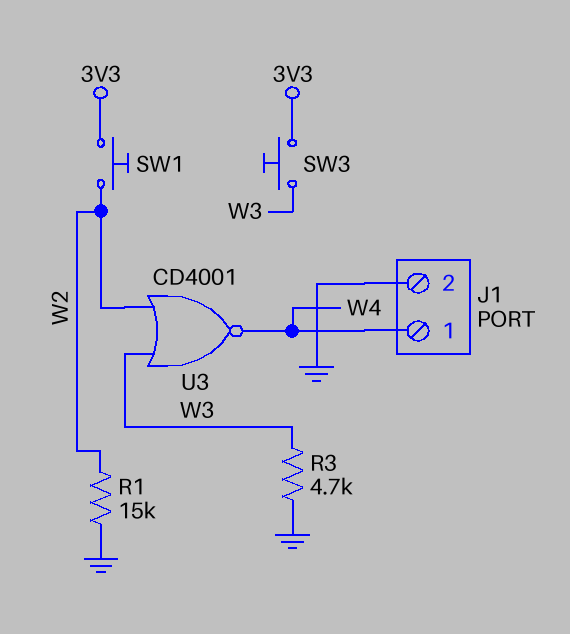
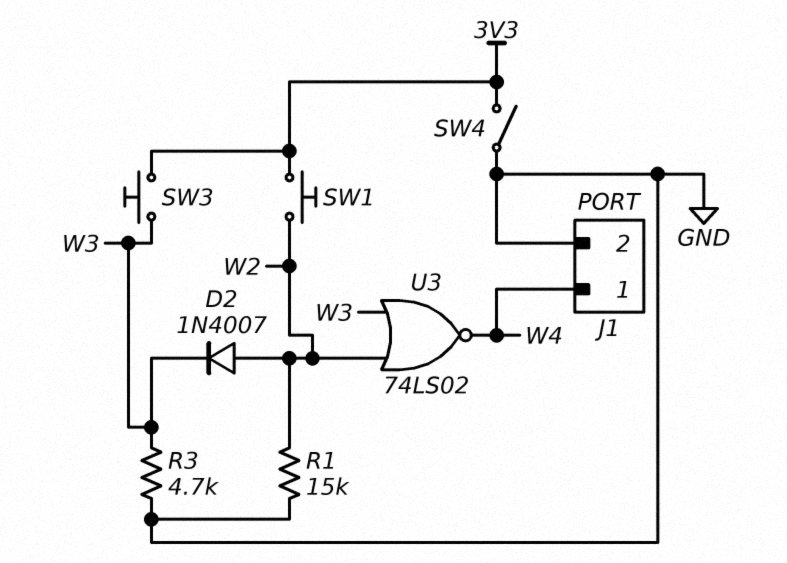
D2: none -> diode 1N4007 (A W2, K W3)
SW4: none -> switch (3V3, GND)
U3: NOR CD4001 (in W2, in W3, out W4) -> NOR 74LS02 (in W2, in W3, out W4)

